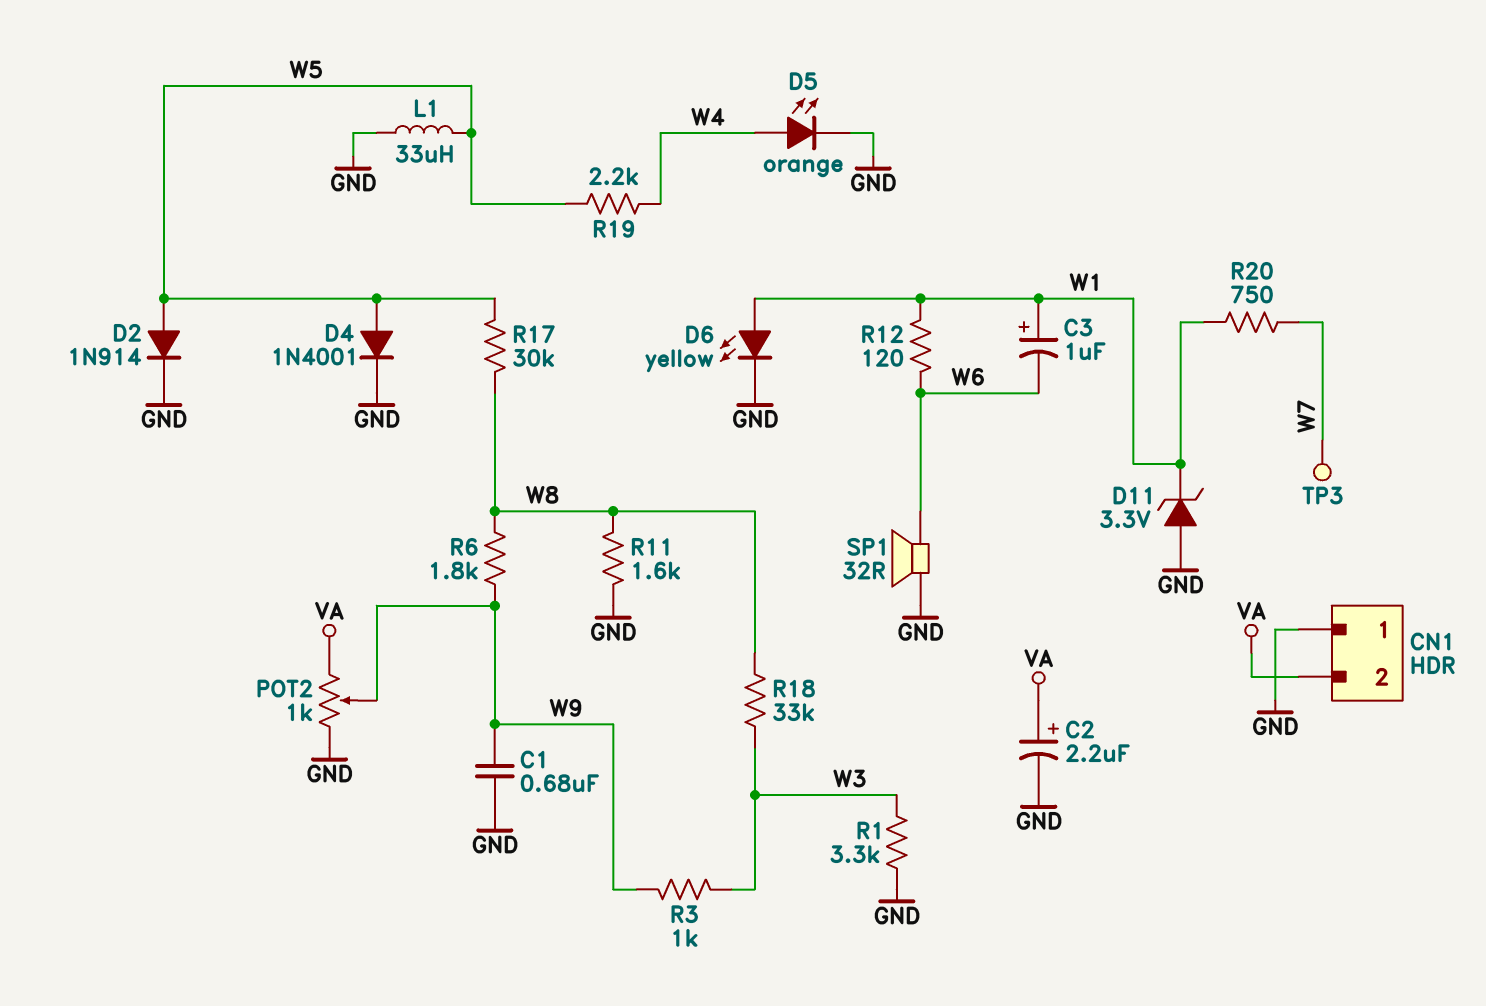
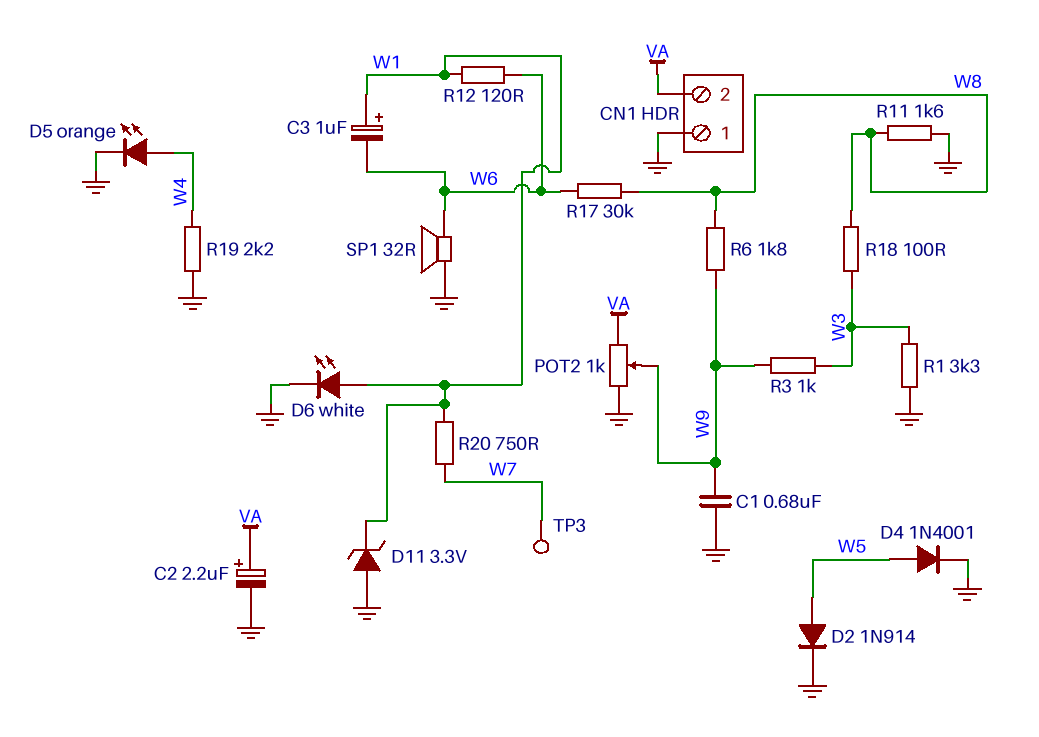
D6: LED yellow (A W1, K GND) -> LED white (A W1, K GND)
L1: 33uH (GND, W5) -> none
R17: 30k (W5, W8) -> 30k (W6, W8)
R18: 33k (W3, W8) -> 100 (W3, W8)
R19: 2.2k (W4, W5) -> 2.2k (GND, W4)

